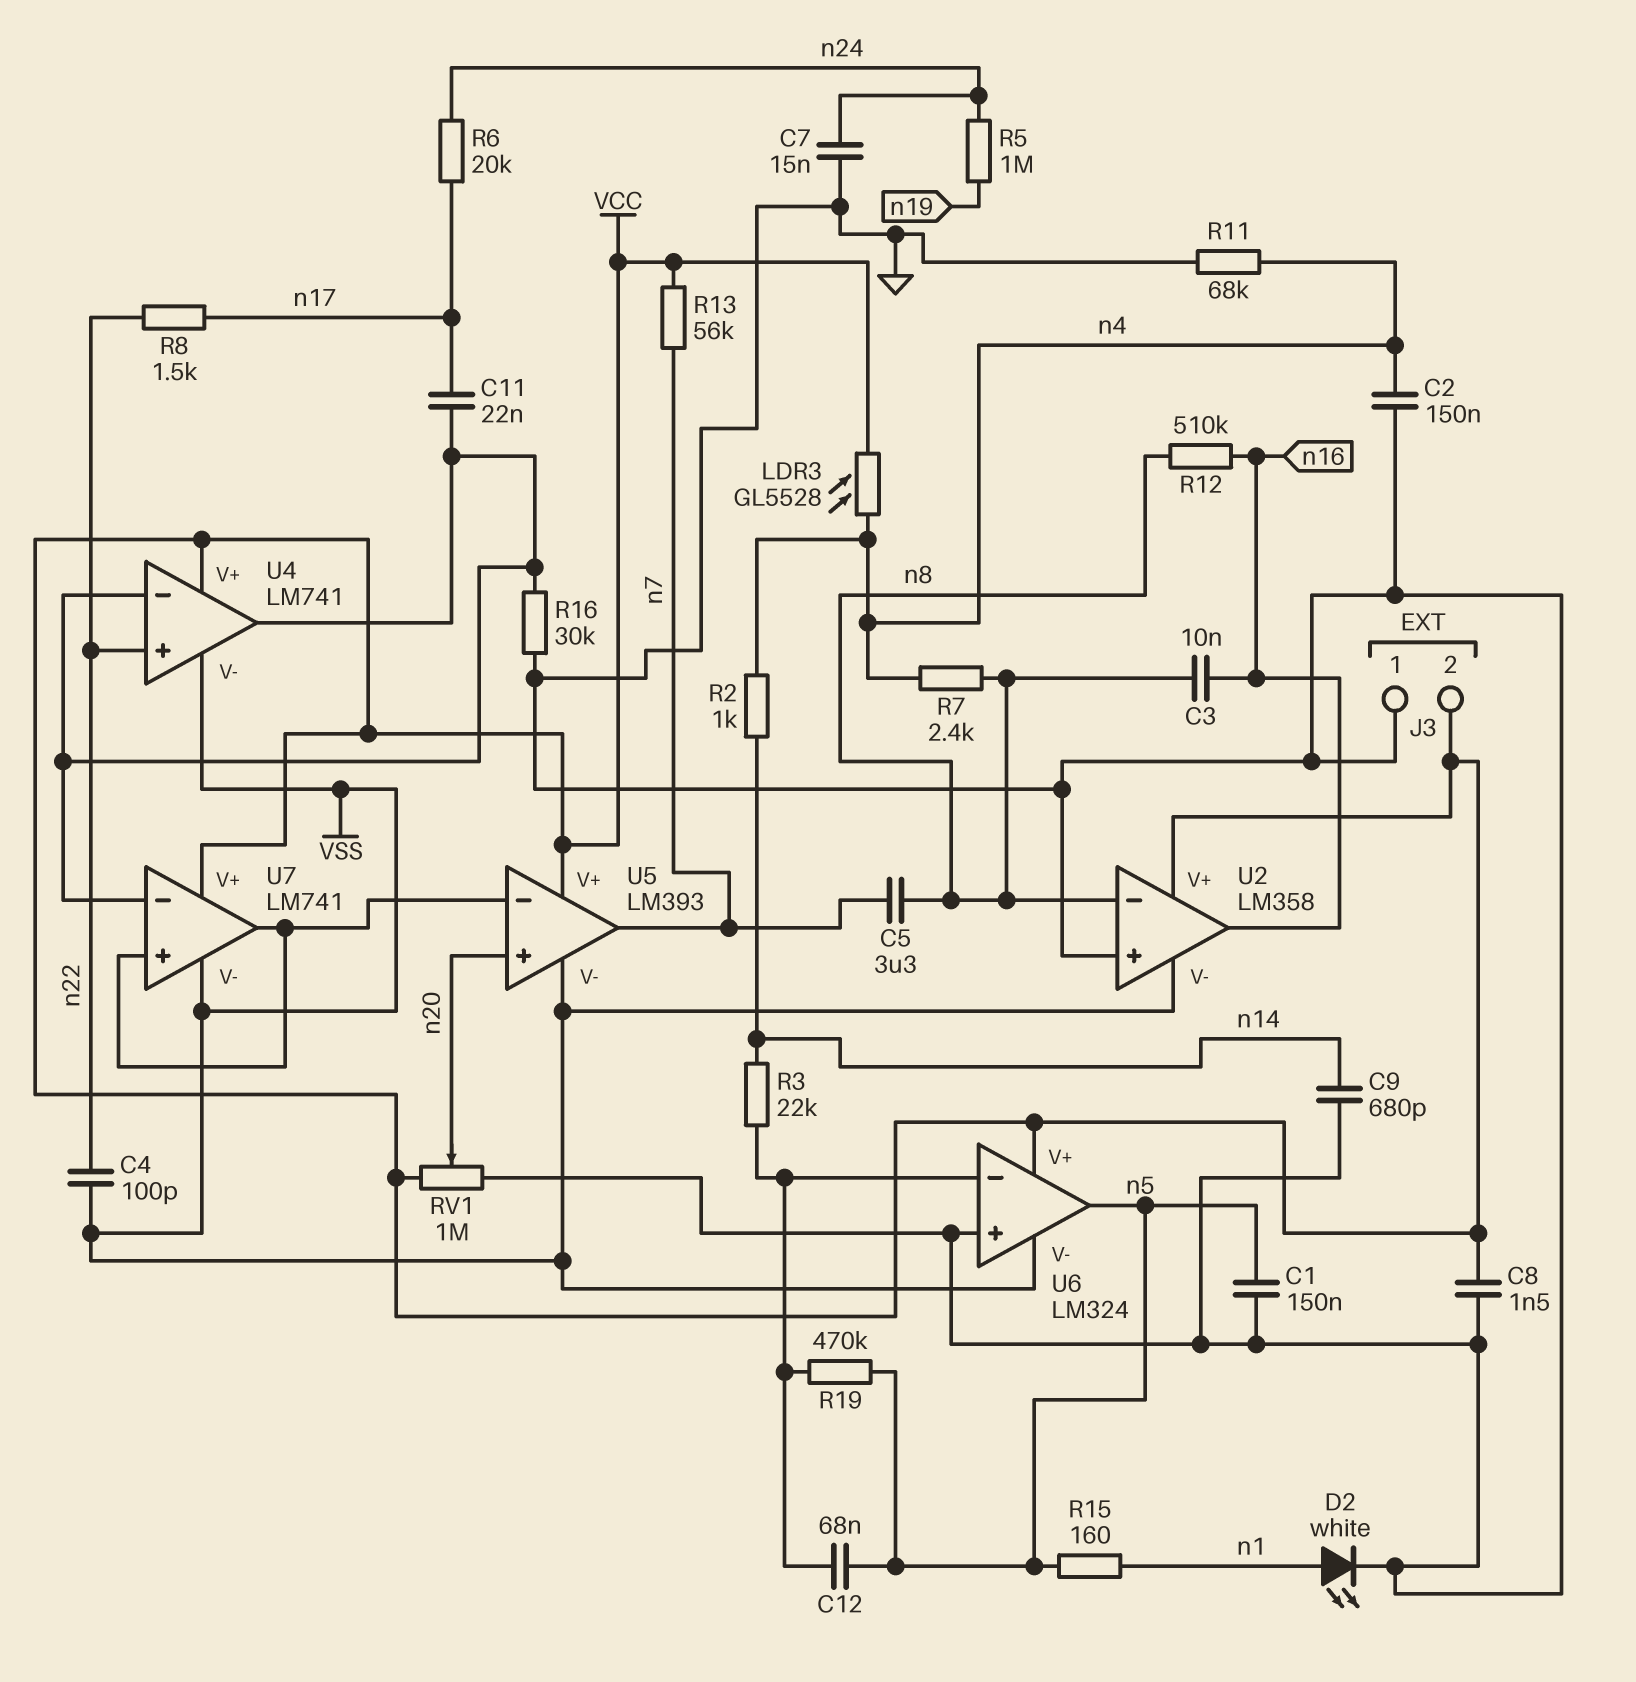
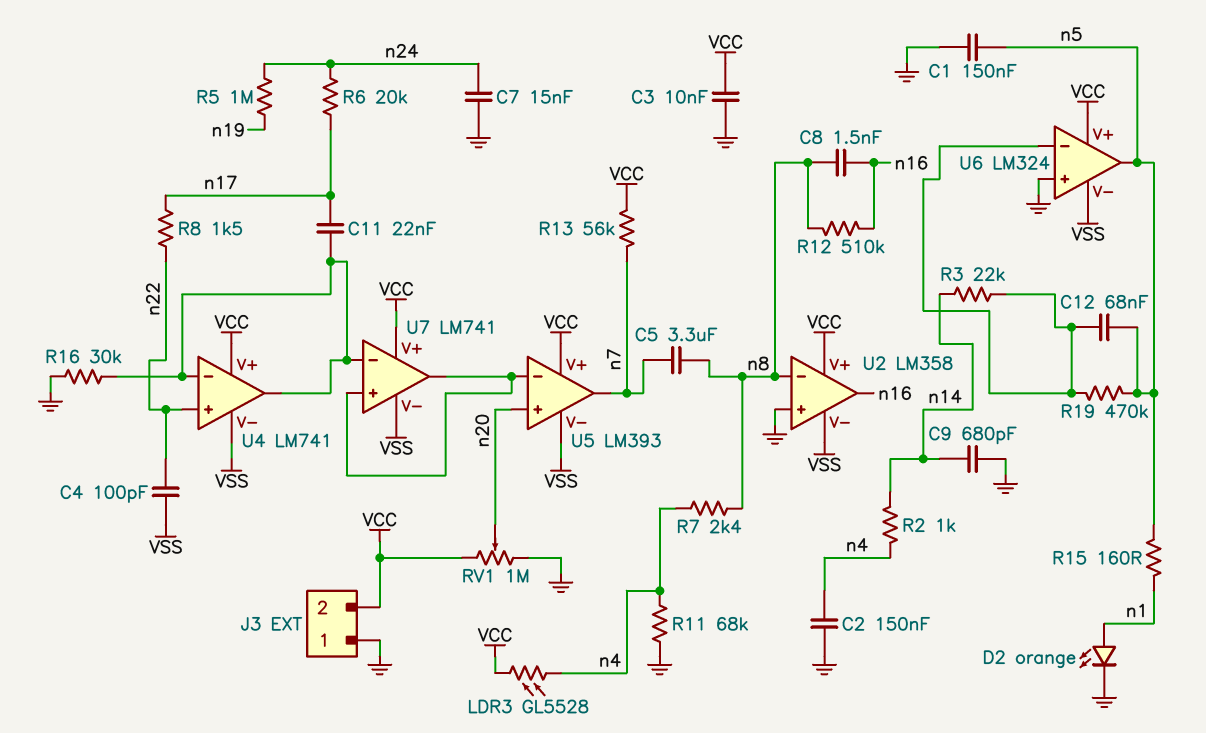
C3: 10nF (n8, n16) -> 10nF (GND, VCC)
C8: 1.5nF (GND, VCC) -> 1.5nF (n8, n16)
D2: LED white (A n1, K GND) -> LED orange (A n1, K GND)

